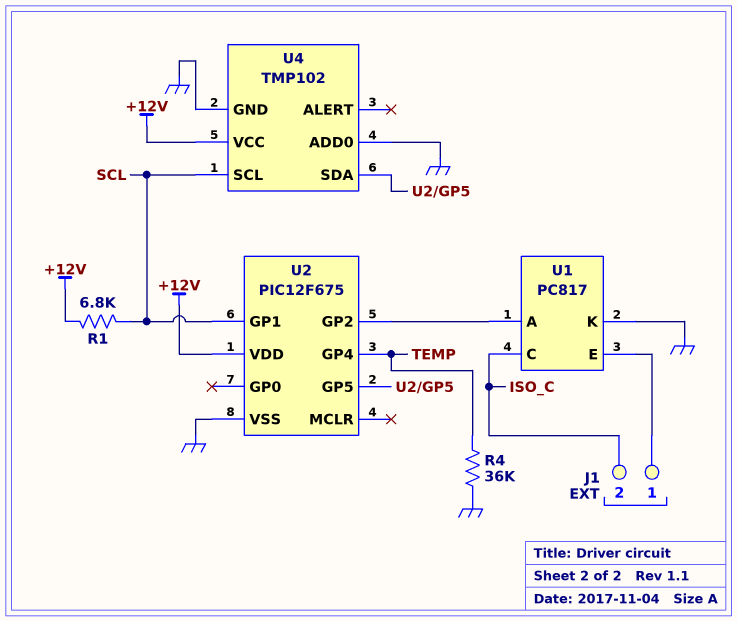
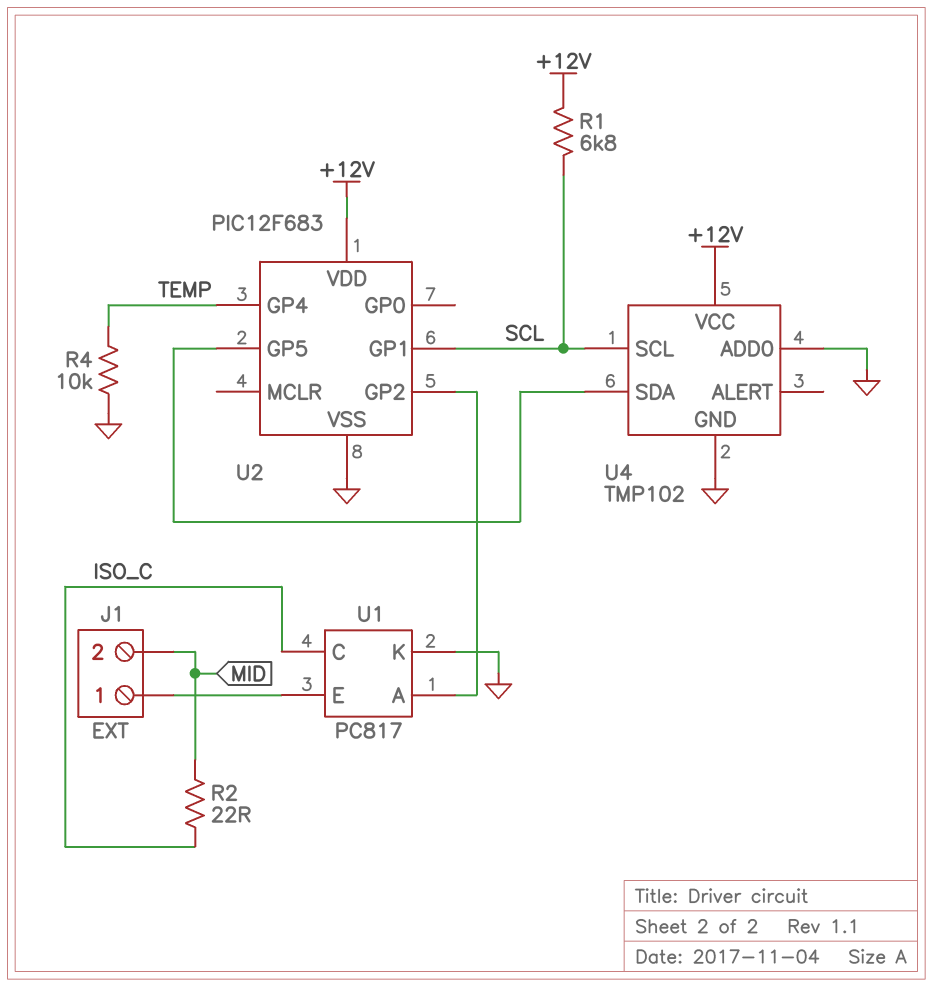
J1 pin 2: ISO_C -> MID
R2: none -> 22 (ISO_C, MID)
R4: 36k (GND, TEMP) -> 10k (GND, TEMP)
U2: PIC12F675 -> PIC12F683

